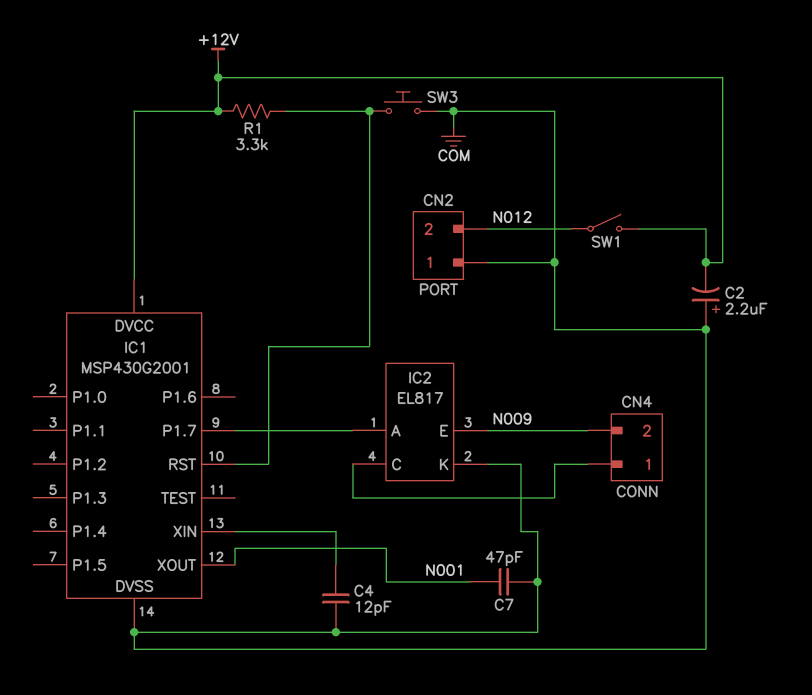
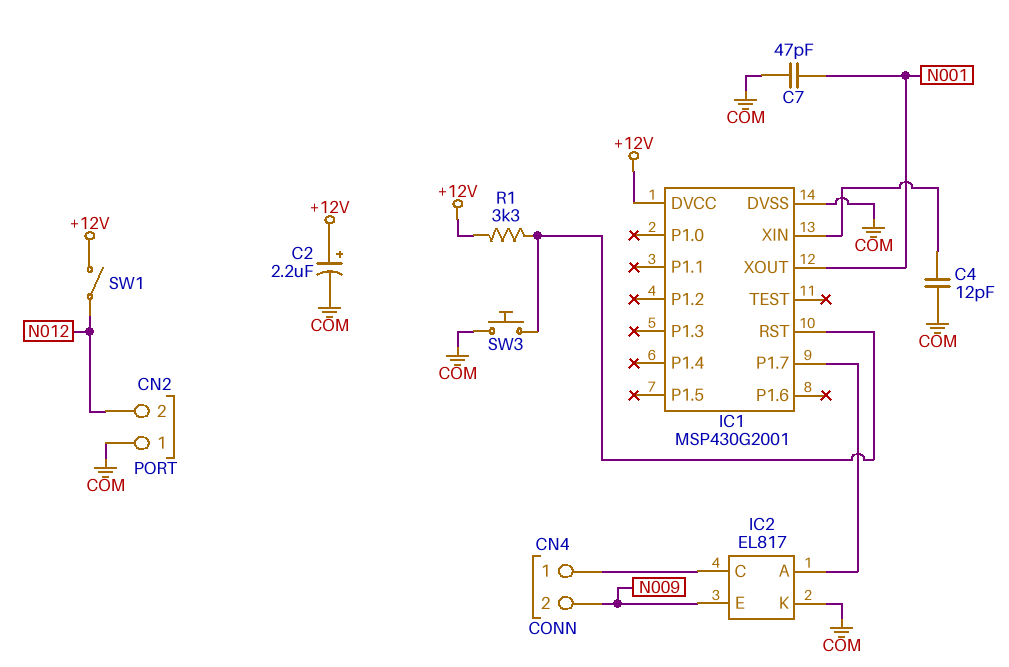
C2: 2.2uF (plus COM, minus +12V) -> 2.2uF (plus +12V, minus COM)

